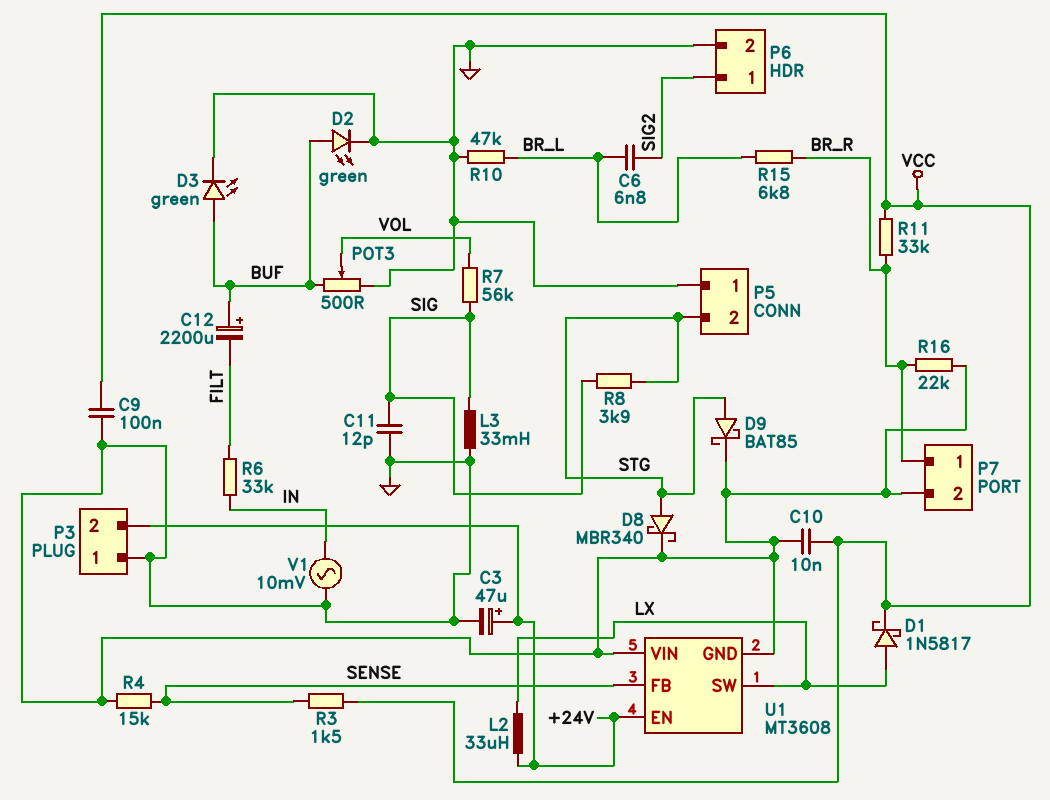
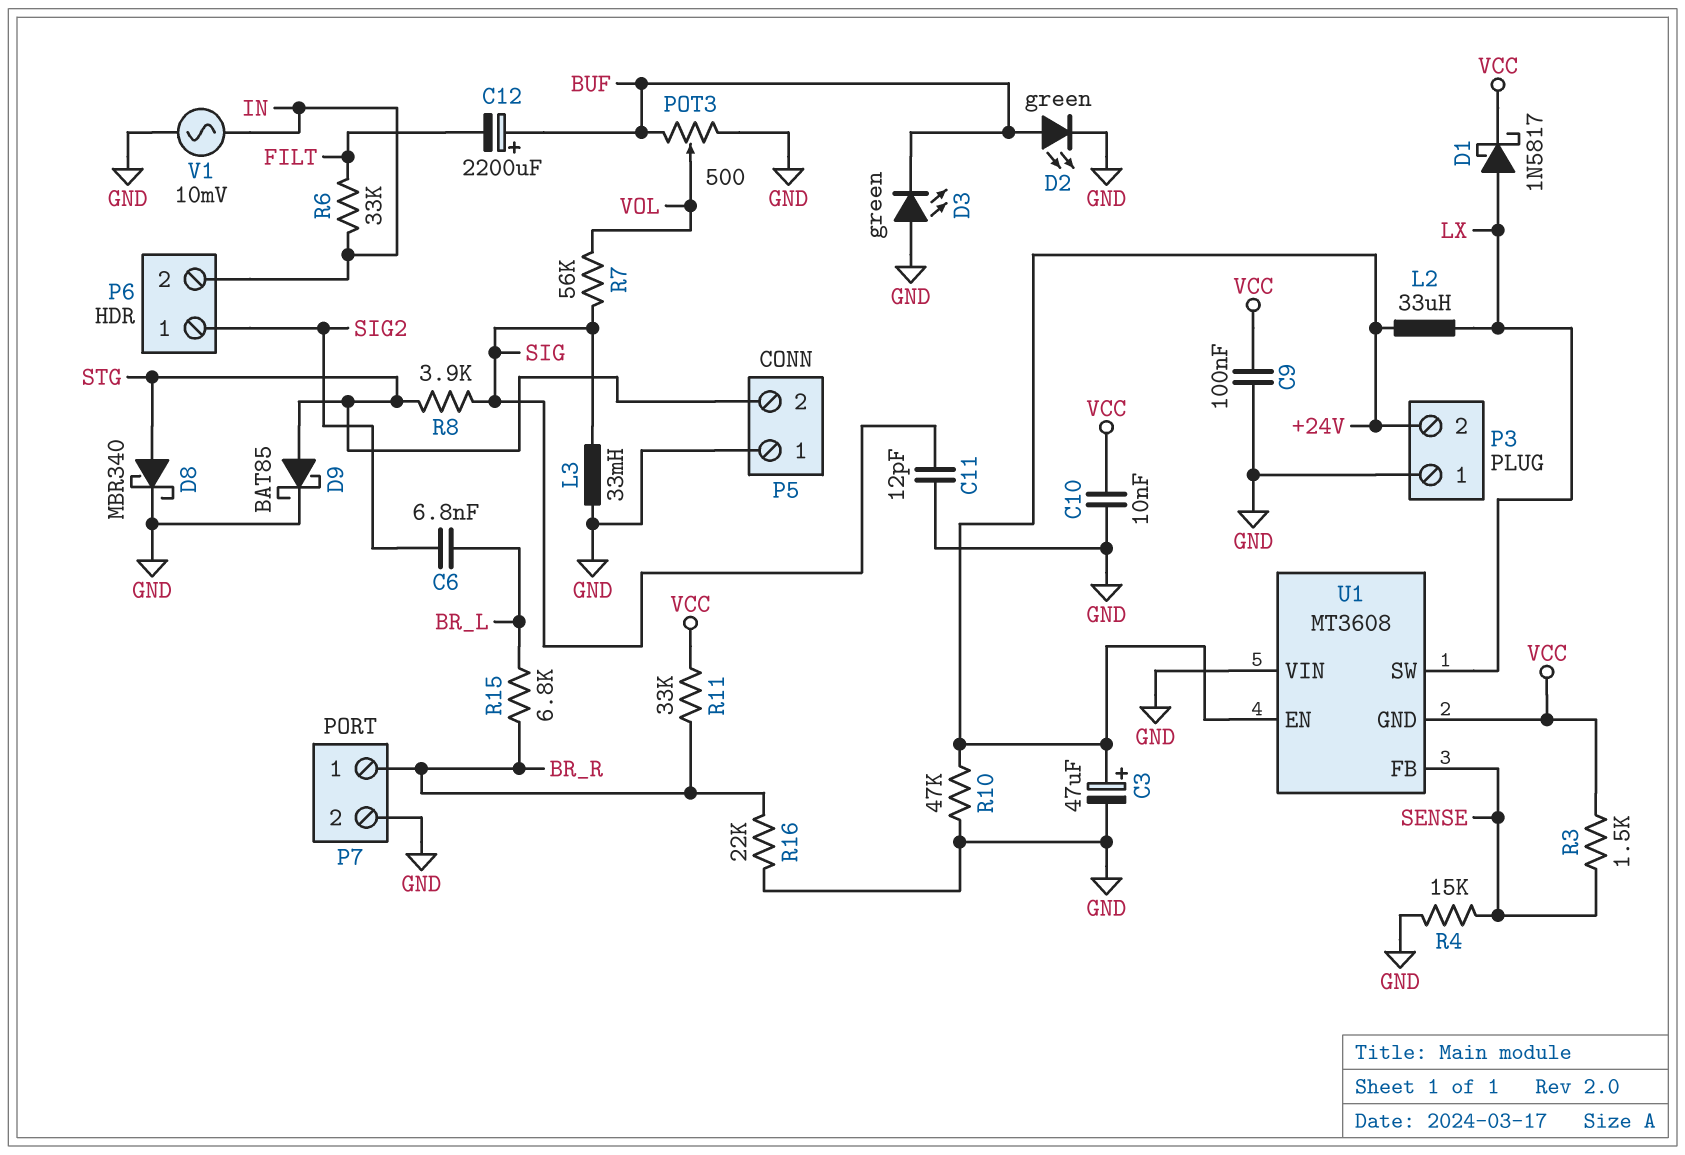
D3: LED green (A BUF, K GND) -> LED green (A GND, K BUF)
P6 pin 2: GND -> IN
R10: 47k (BR_L, GND) -> 47k (+24V, GND)
U1 pin GND: GND -> VCC

